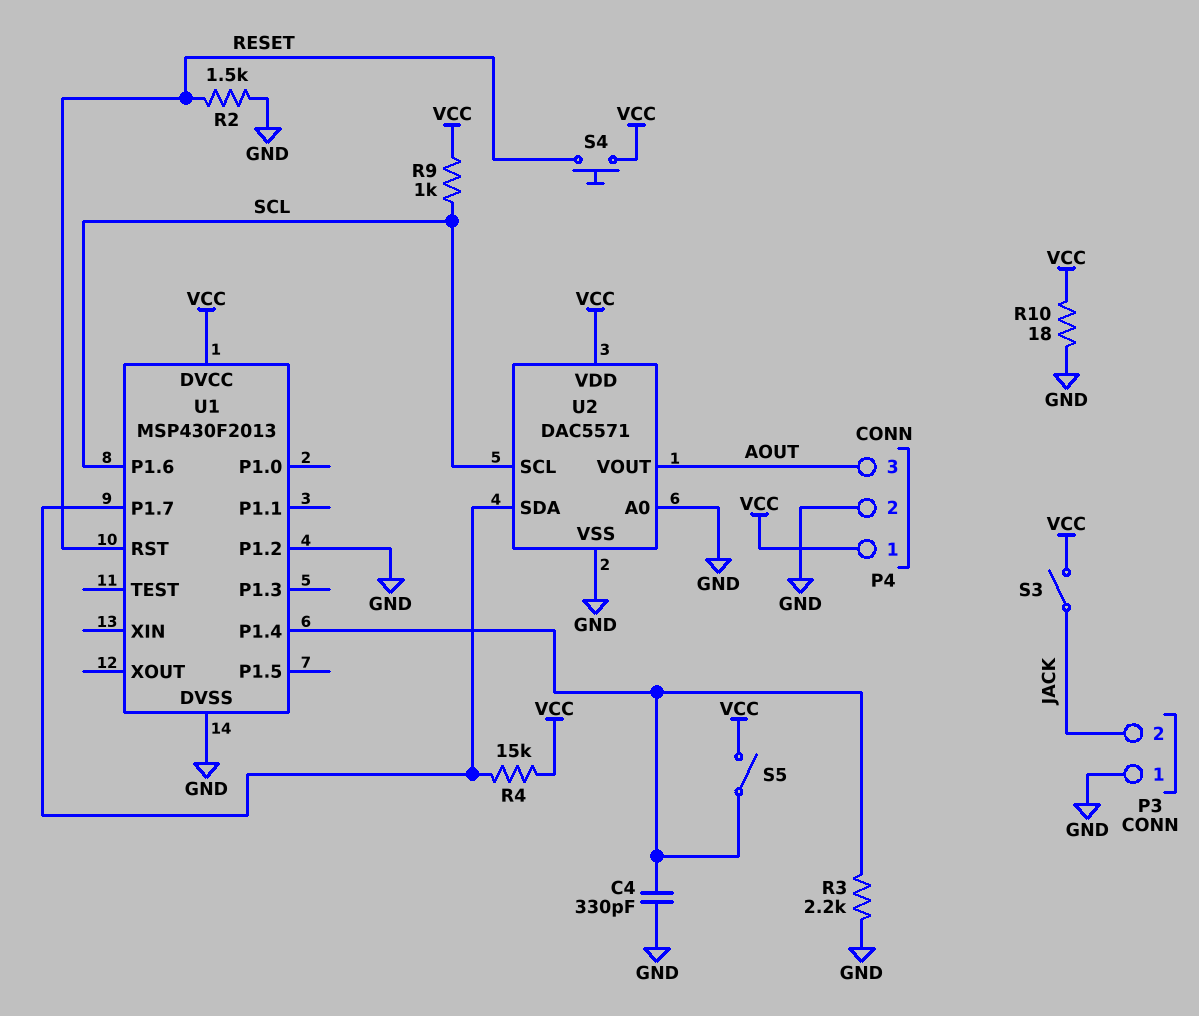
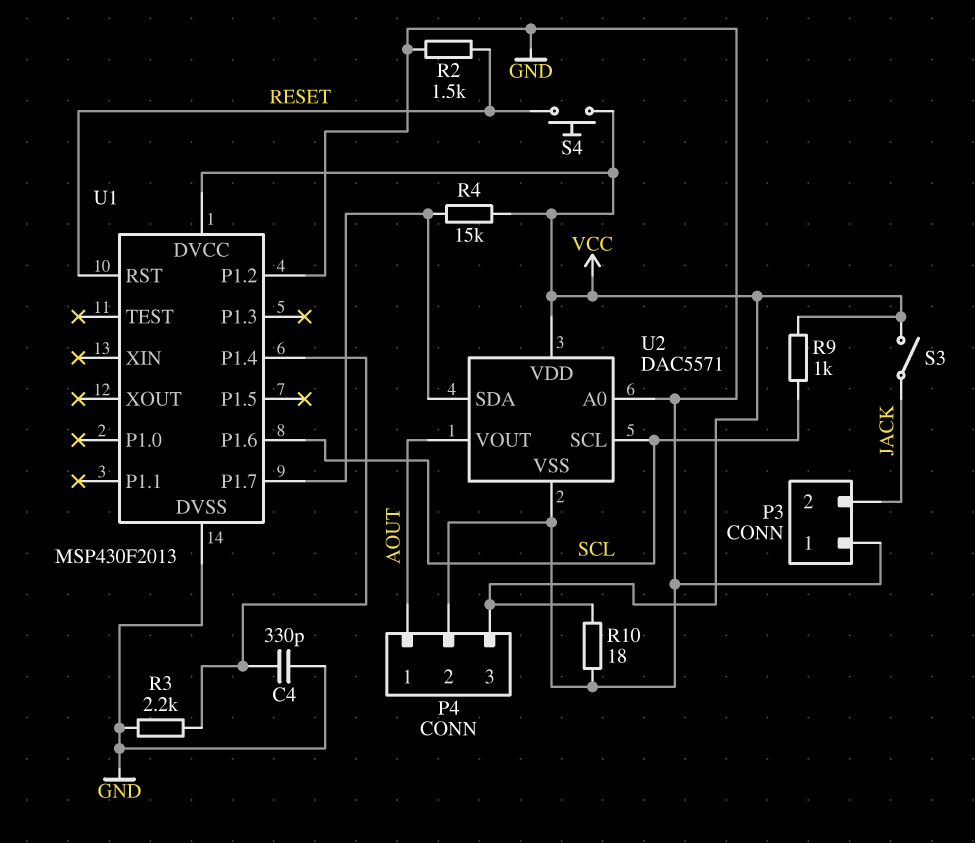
P4 pin 1: VCC -> AOUT
P4 pin 3: AOUT -> VCC
S5: switch (U1/P1.4, VCC) -> none

